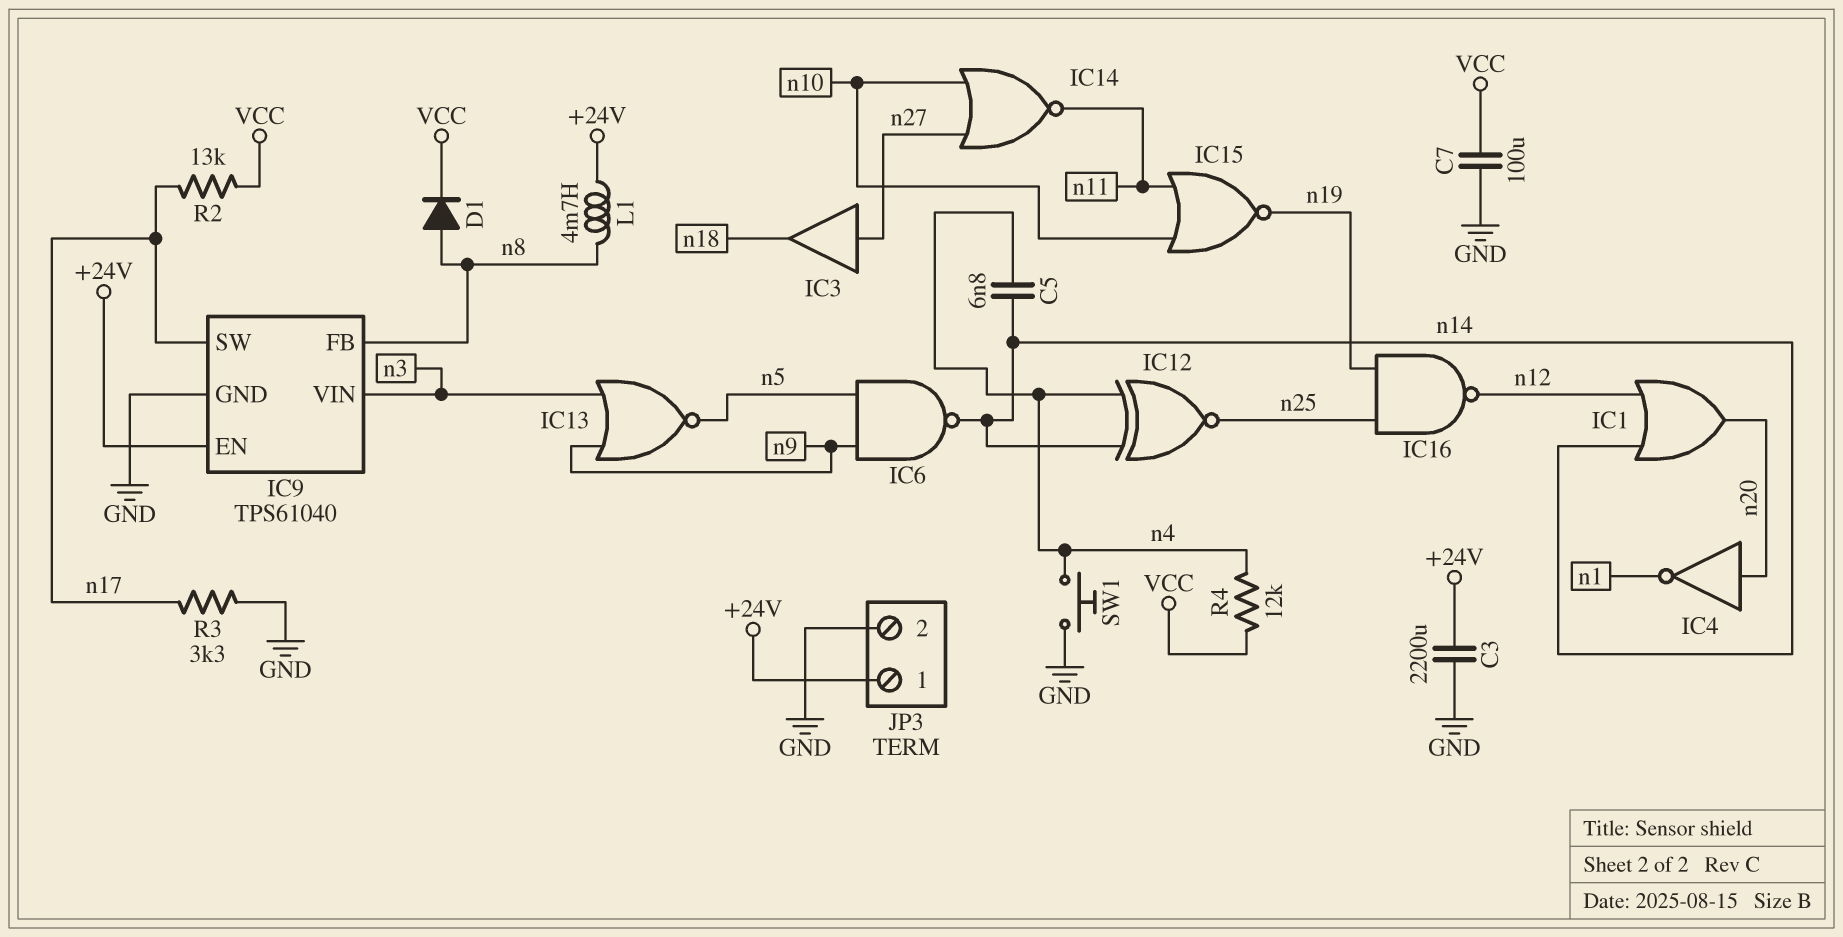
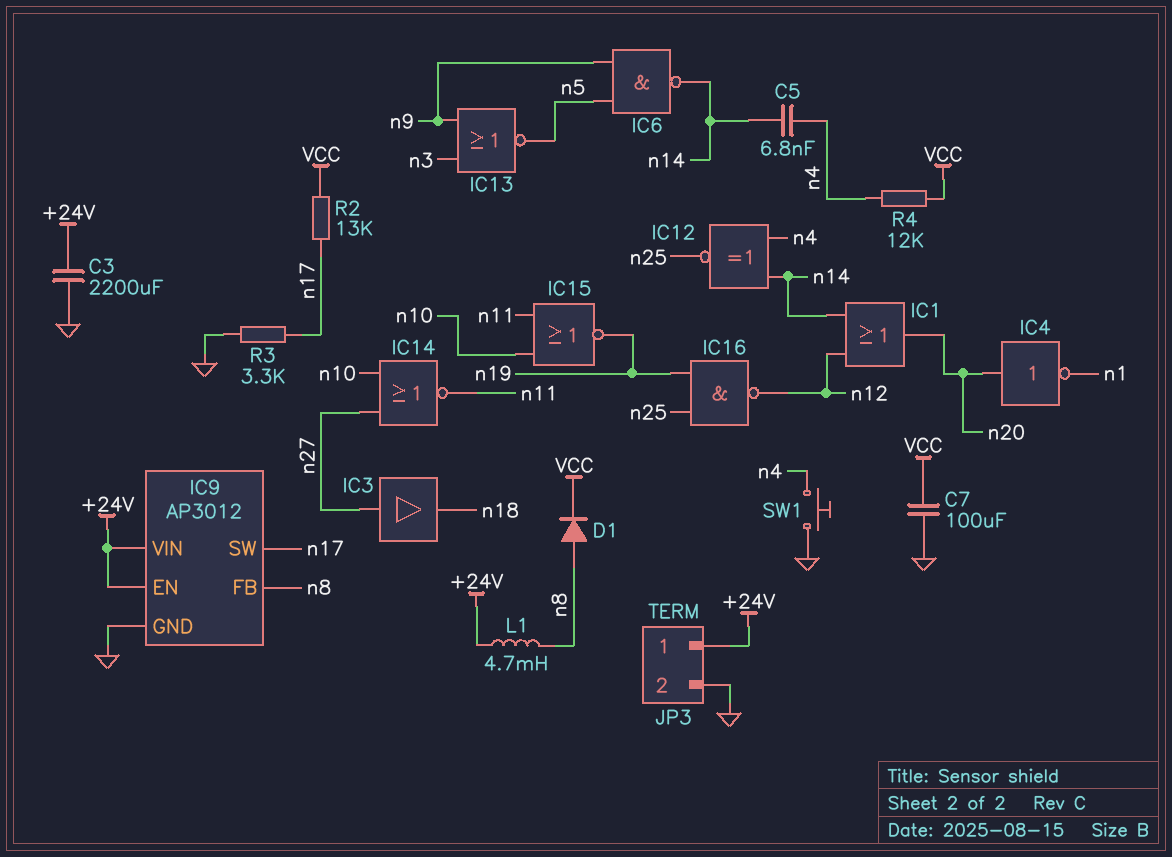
IC9: TPS61040 -> AP3012
IC9 pin VIN: n3 -> +24V

